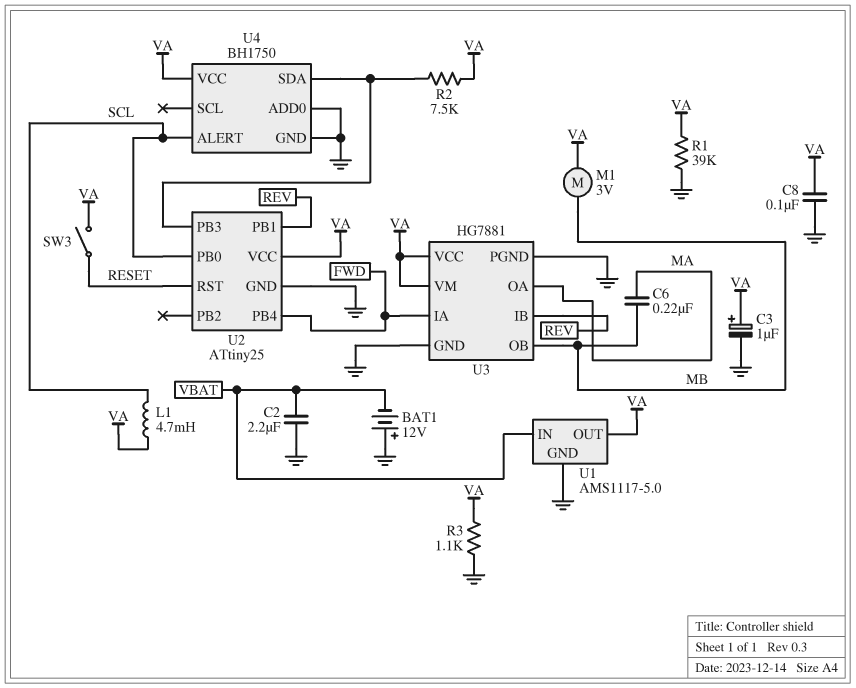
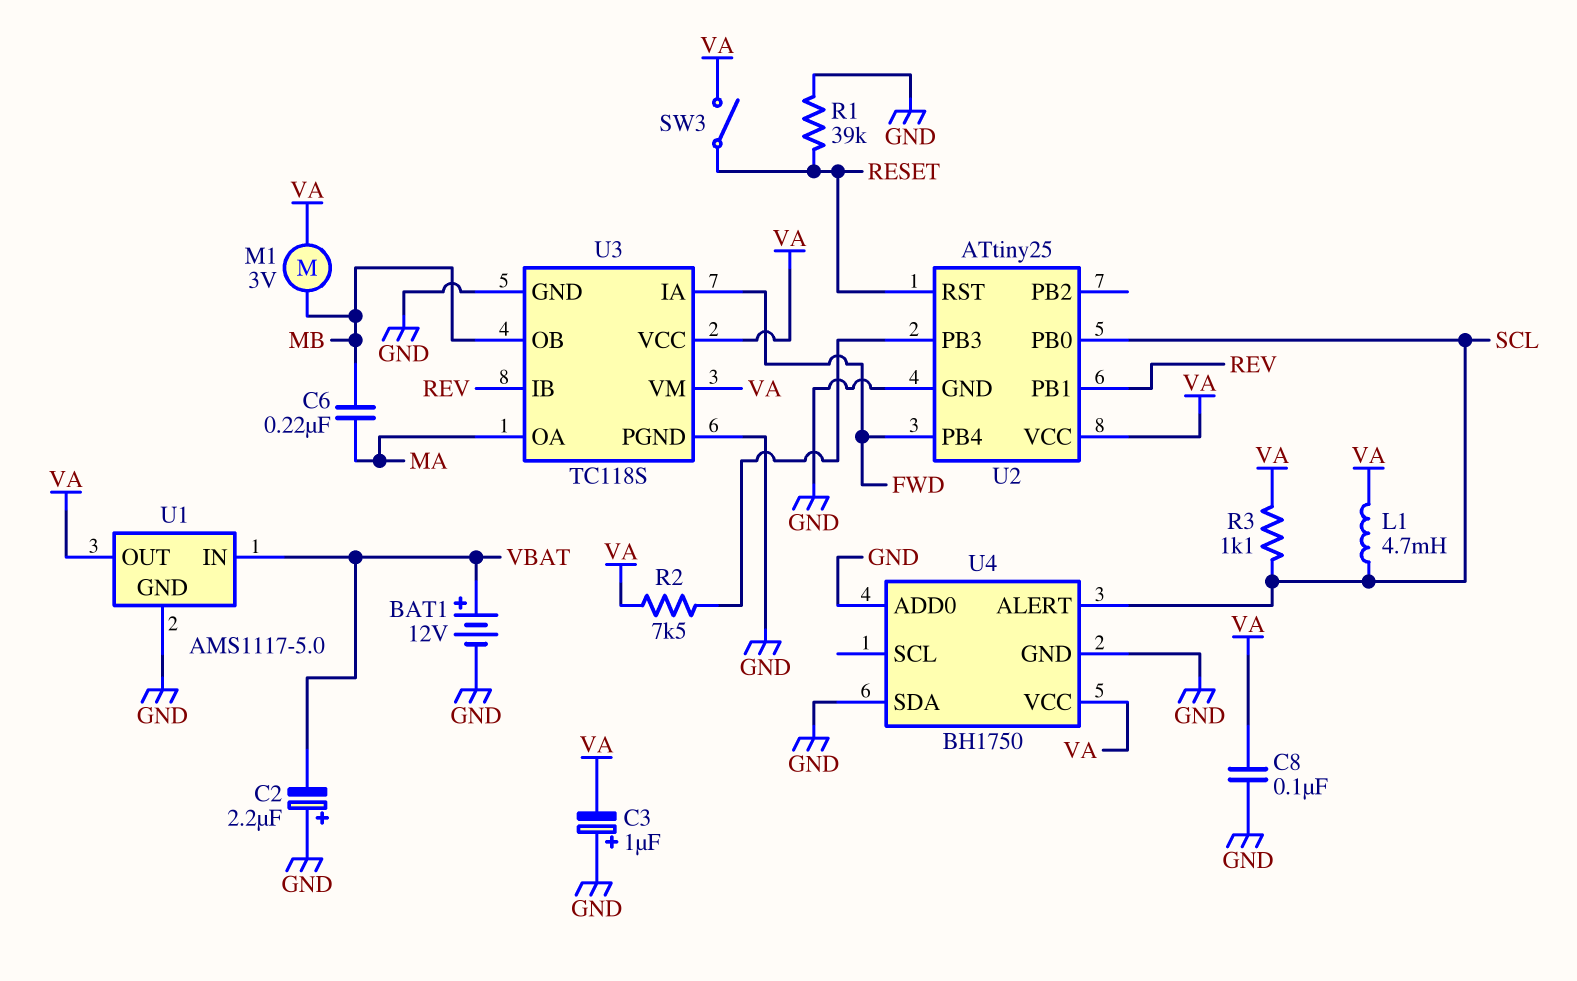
BAT1: 12V (plus GND, minus VBAT) -> 12V (plus VBAT, minus GND)
C2: 2.2uF (GND, VBAT) -> 2.2uF (plus GND, minus VBAT)
C3: 1uF (plus VA, minus GND) -> 1uF (plus GND, minus VA)
R1: 39k (GND, VA) -> 39k (GND, RESET)
R3: 1.1k (GND, VA) -> 1.1k (SCL, VA)
U3: HG7881 -> TC118S
U4 pin SDA: U2/PB3 -> GND

